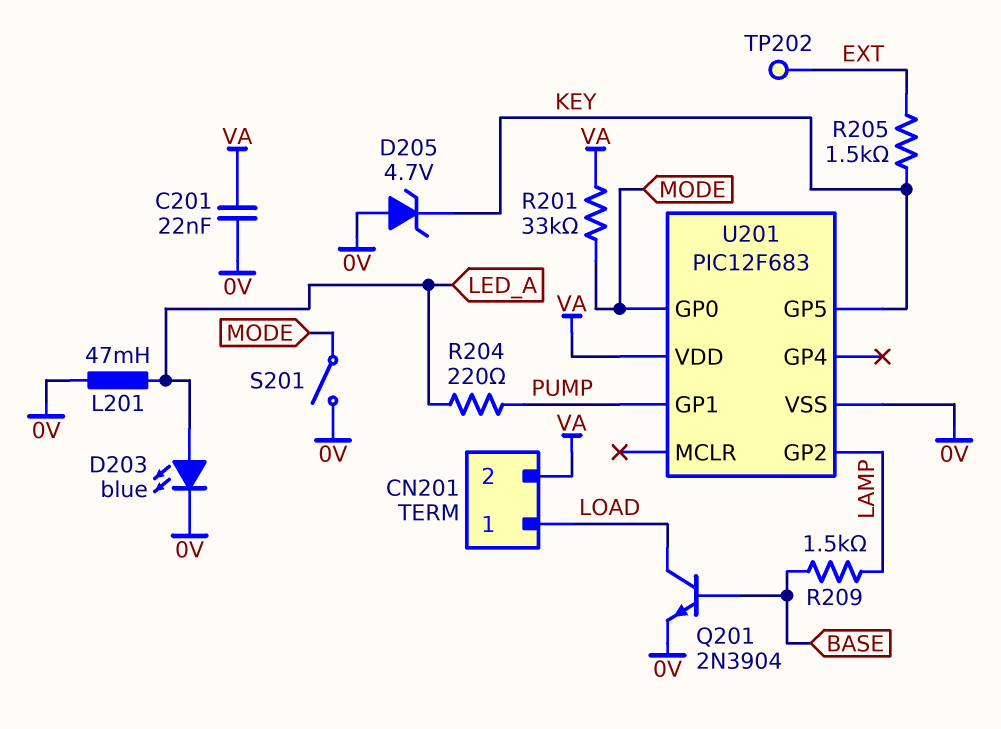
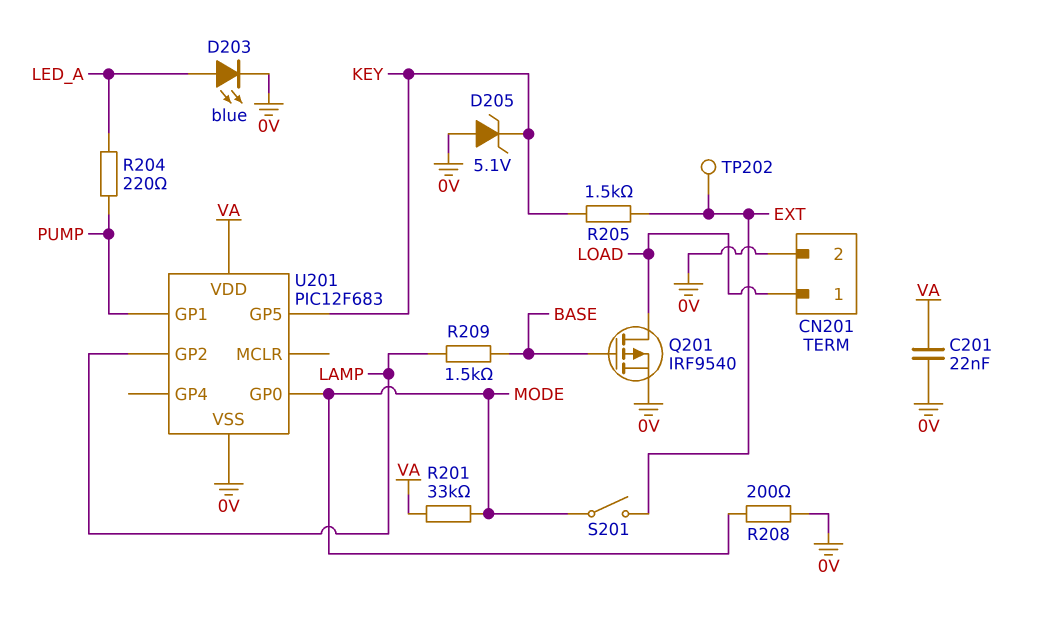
CN201 pin 2: VA -> 0V
D205: zener 4.7V (A 0V, K KEY) -> zener 5.1V (A 0V, K KEY)
L201: 47mH (0V, LED_A) -> none
Q201: NPN 2N3904 (B BASE, C LOAD, E 0V) -> PMOS IRF9540 (G BASE, D LOAD, S 0V)
R208: none -> 200 (0V, MODE)
S201: switch (0V, MODE) -> switch (EXT, MODE)

